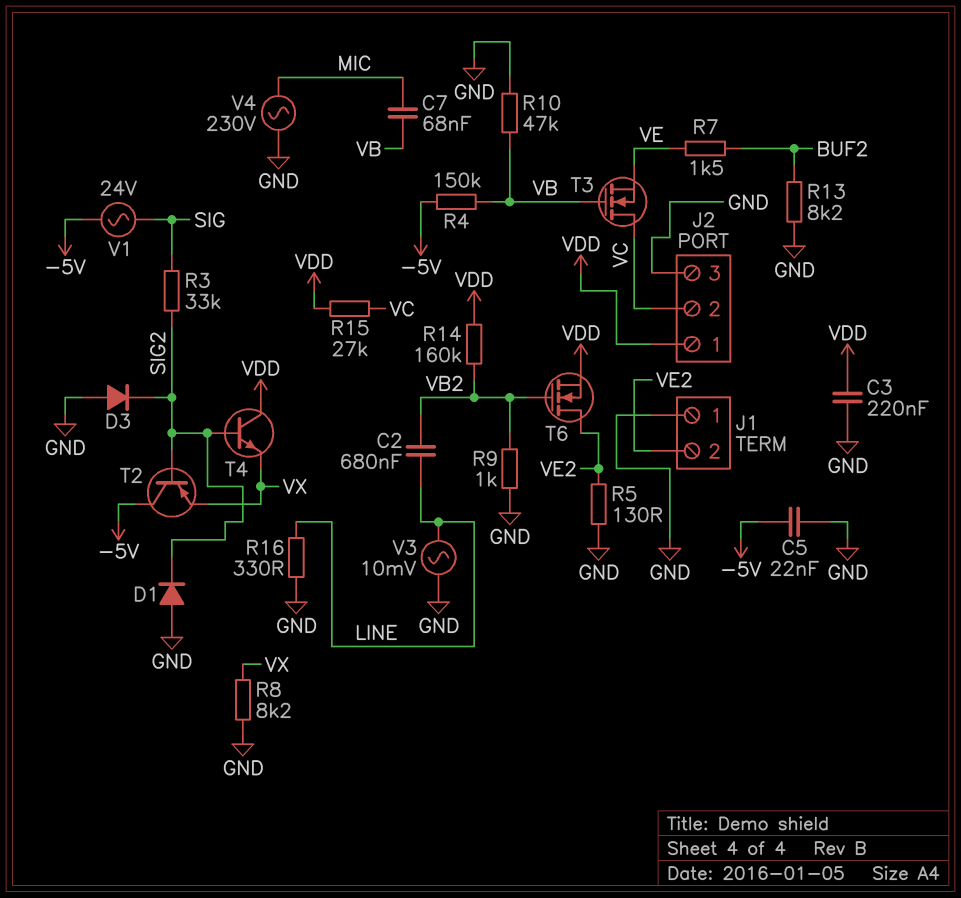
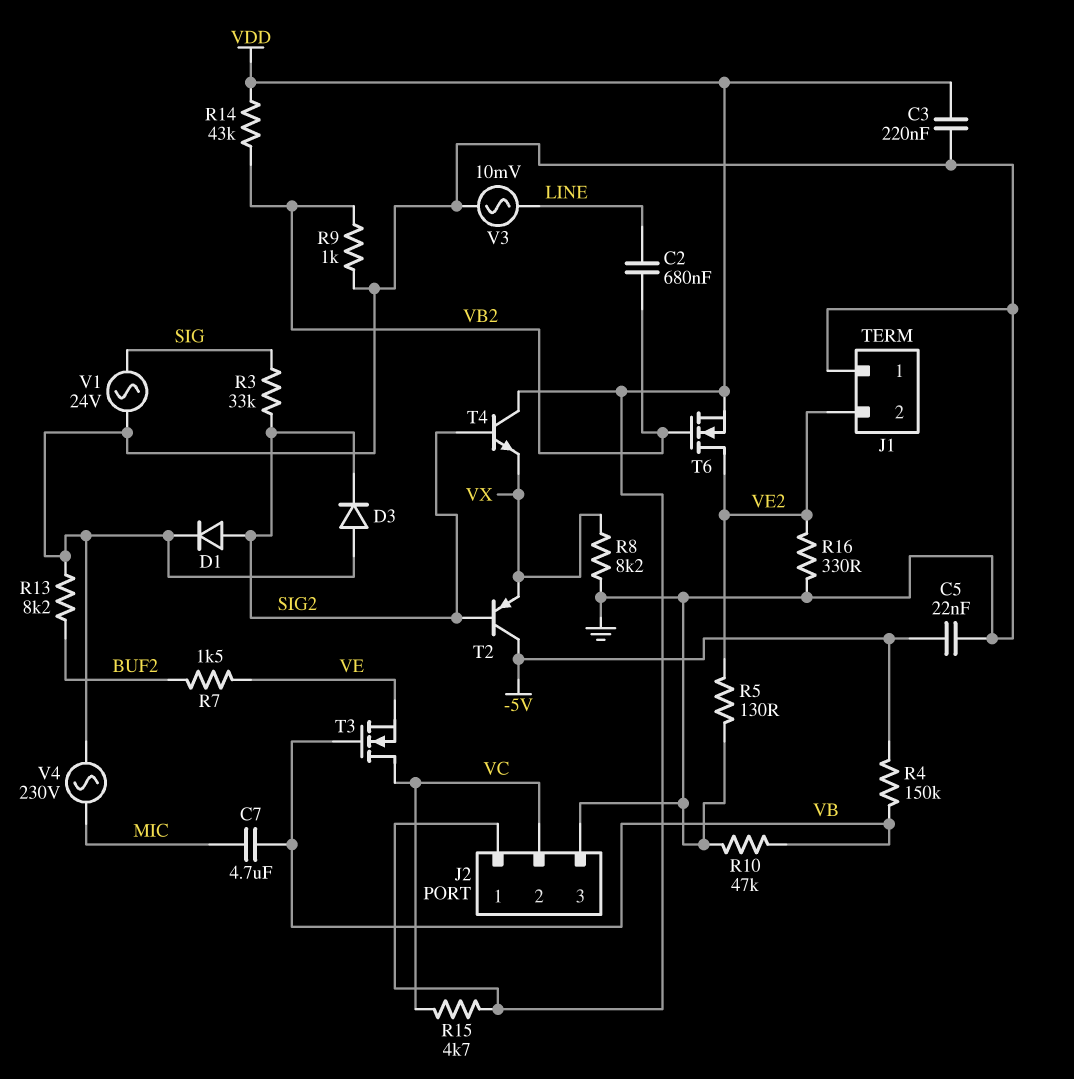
C7: 68nF (MIC, VB) -> 4.7uF (MIC, VB)
D1: diode (A GND, K SIG2) -> diode (A SIG2, K GND)
R14: 160k (VB2, VDD) -> 43k (VB2, VDD)
R15: 27k (VC, VDD) -> 4.7k (VC, VDD)
R16: 330 (GND, LINE) -> 330 (GND, VE2)
V1: AC 24V (-5V, SIG) -> AC 24V (GND, SIG)

